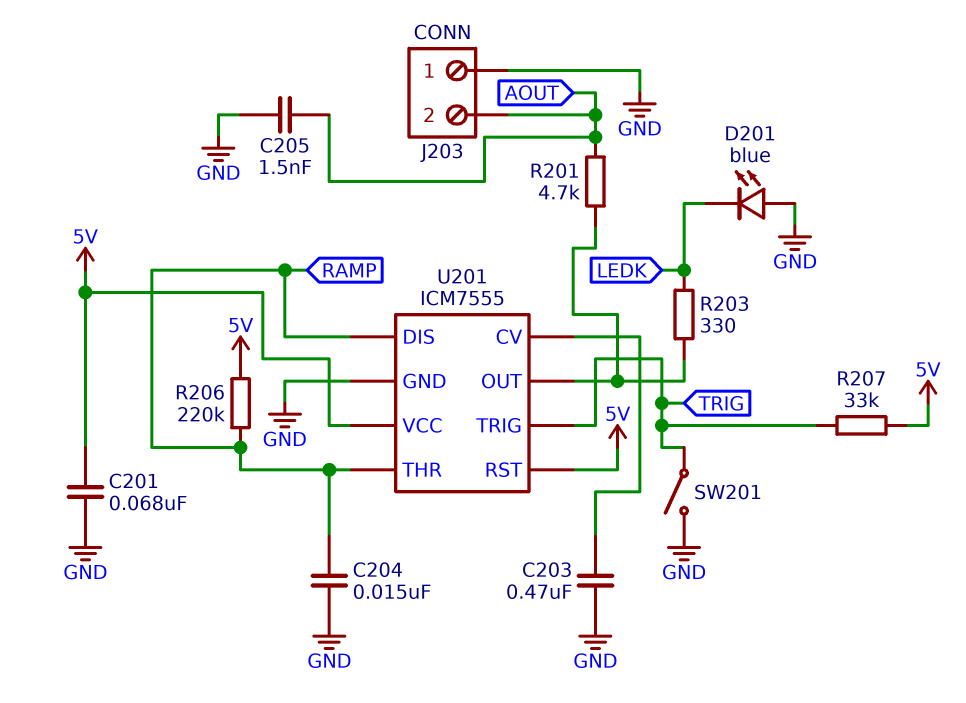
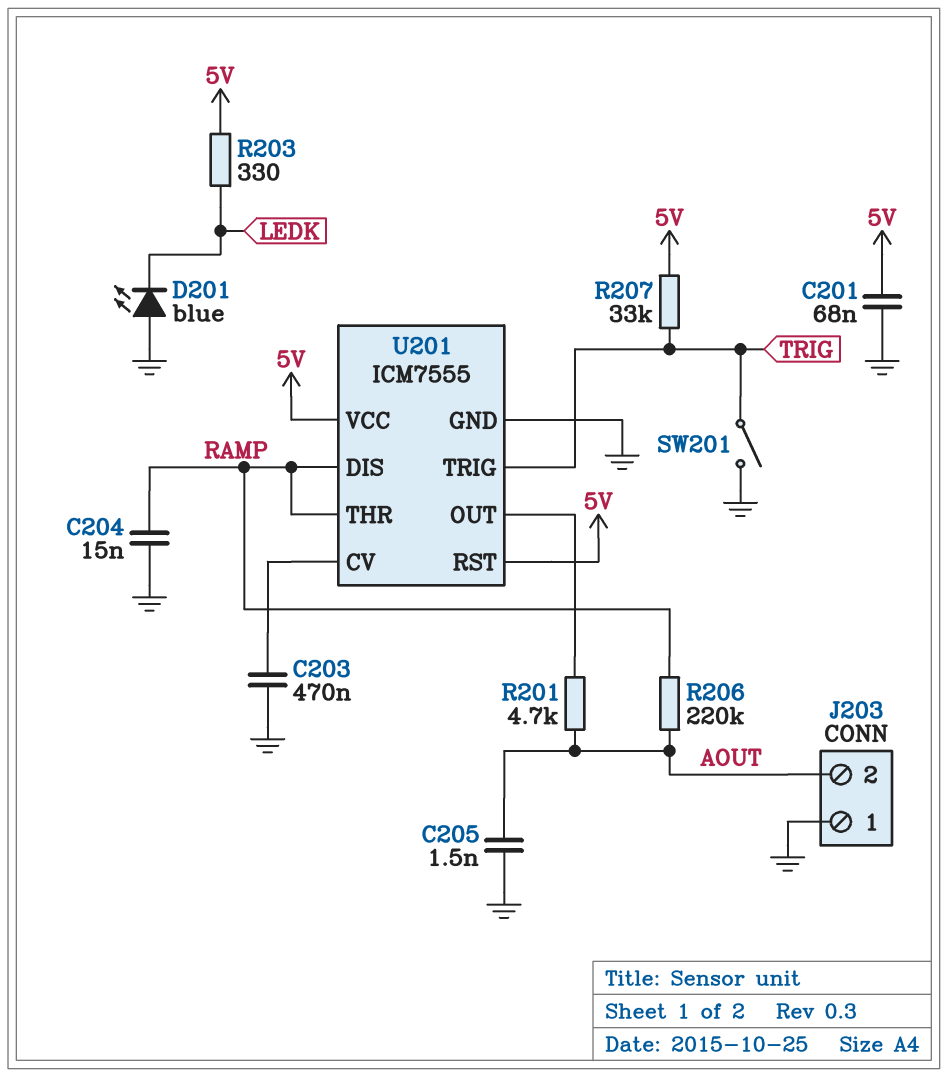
R203: 330 (LEDK, U201/OUT) -> 330 (5V, LEDK)
R206: 220k (5V, RAMP) -> 220k (AOUT, RAMP)

